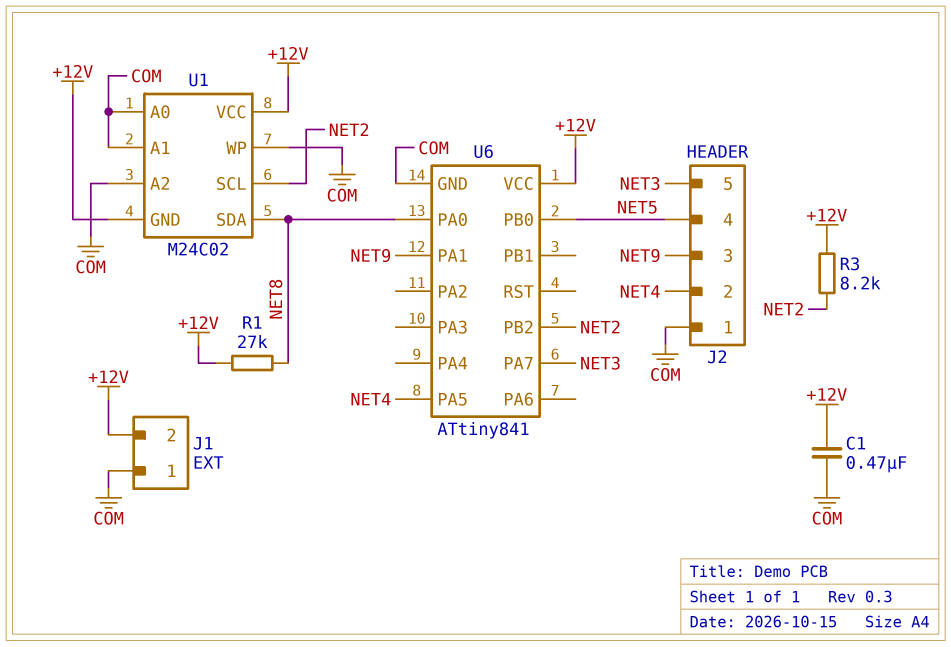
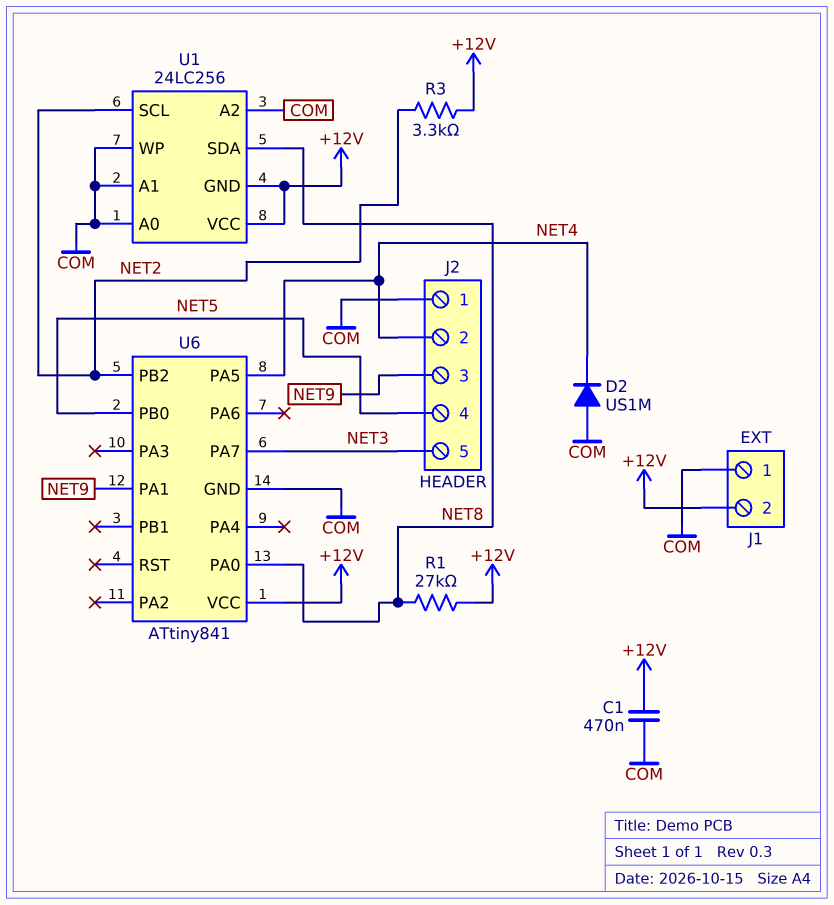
D2: none -> diode US1M (A COM, K NET4)
R3: 8.2k (+12V, NET2) -> 3.3k (+12V, NET2)
U1: M24C02 -> 24LC256

